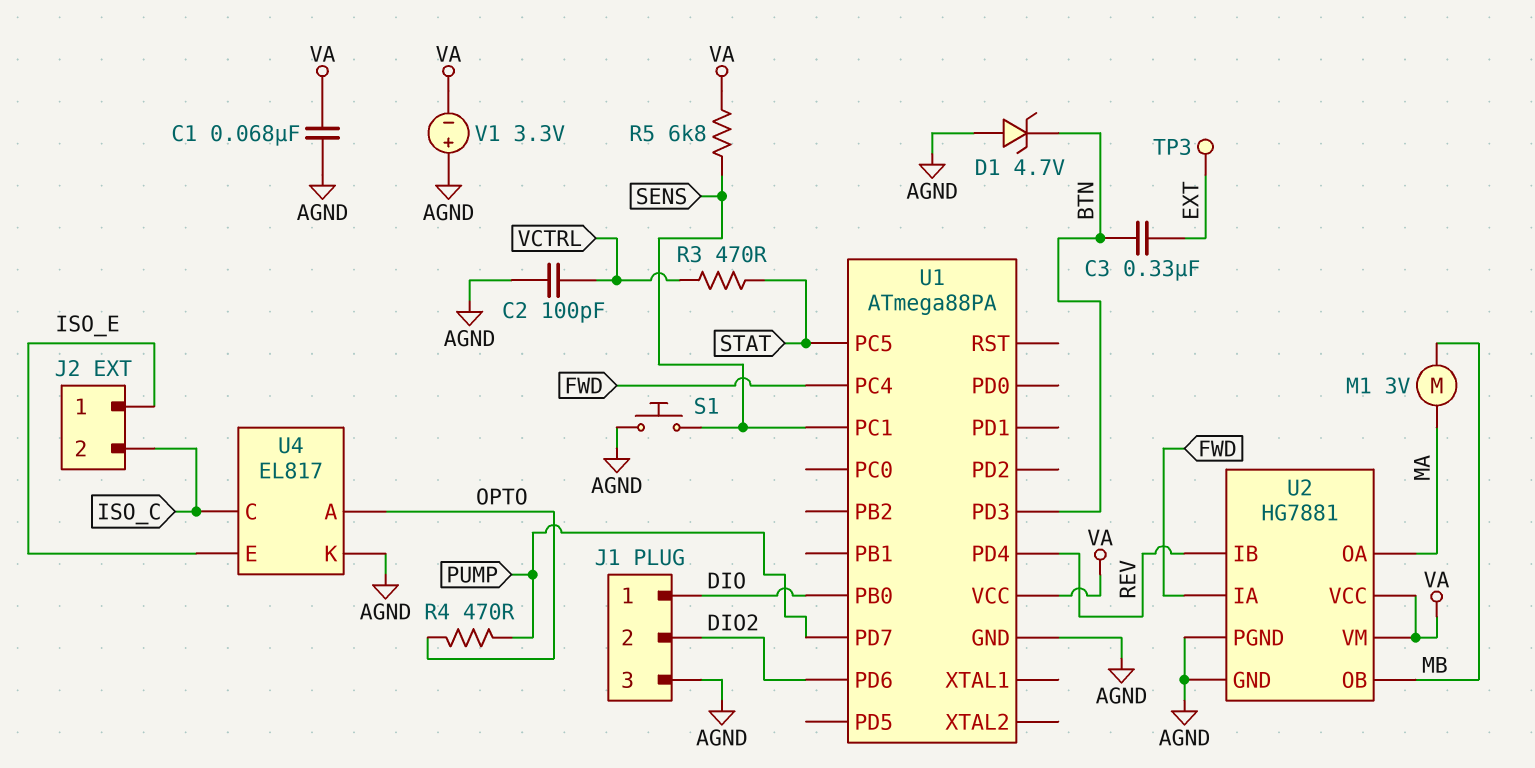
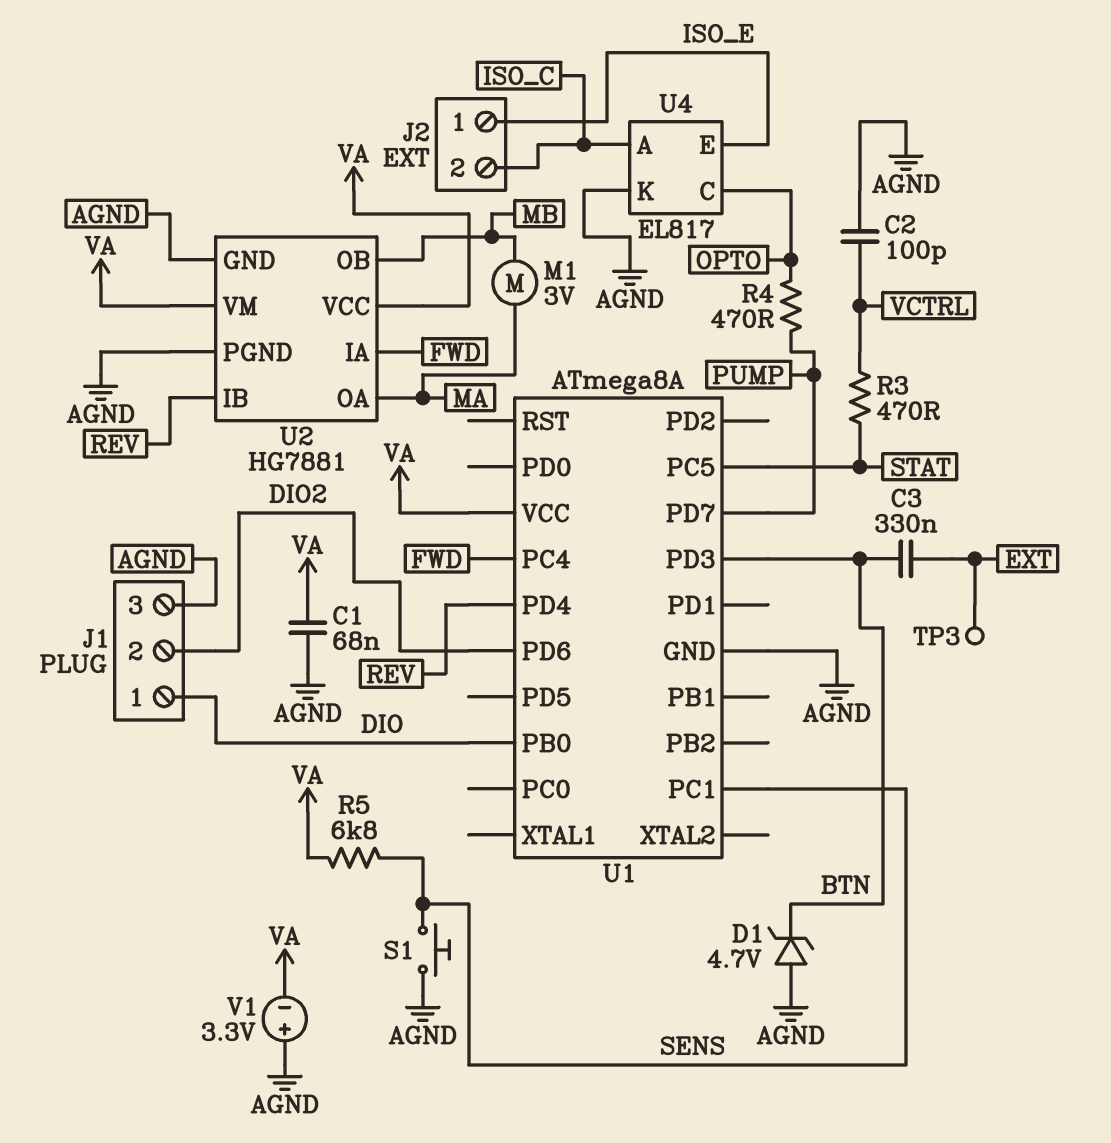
U1: ATmega88PA -> ATmega8A
U4 pin A: OPTO -> ISO_C
U4 pin C: ISO_C -> OPTO

